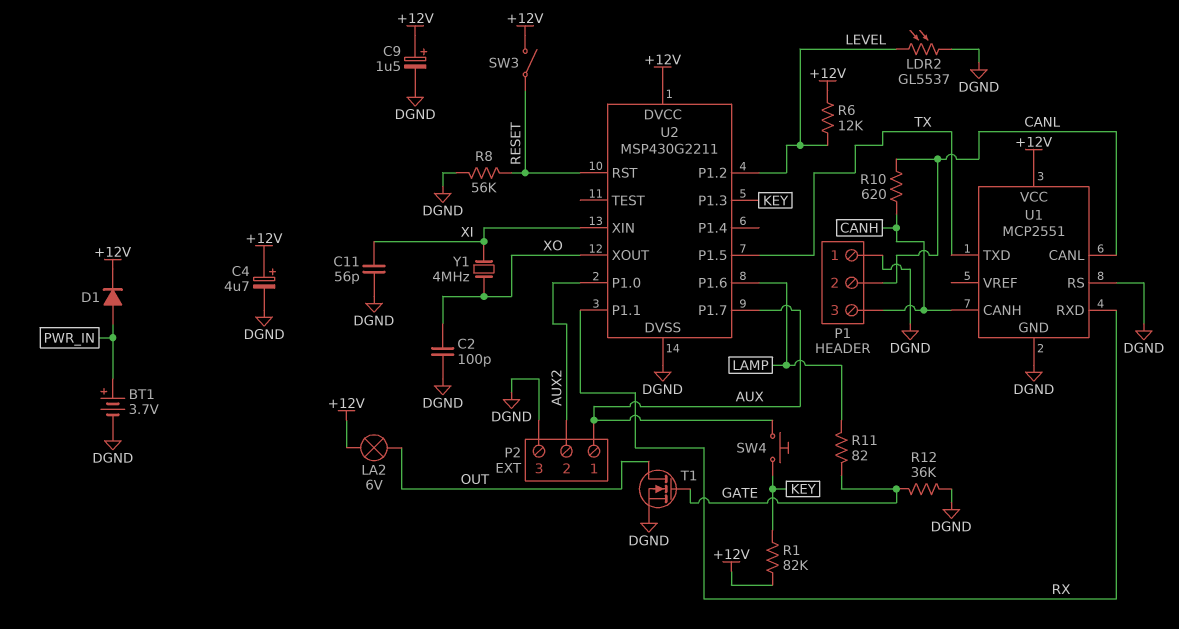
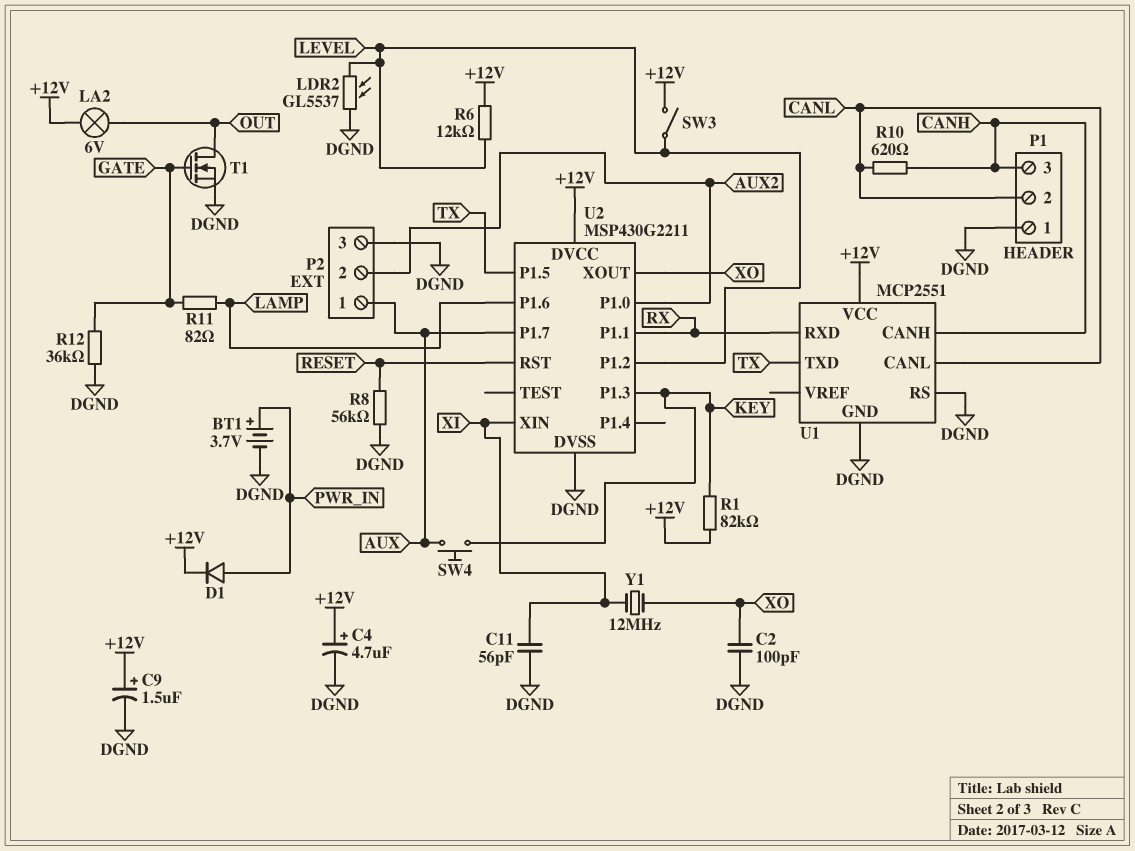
SW3: switch (+12V, RESET) -> switch (+12V, LEVEL)
Y1: 4MHz (XI, XO) -> 12MHz (XI, XO)

